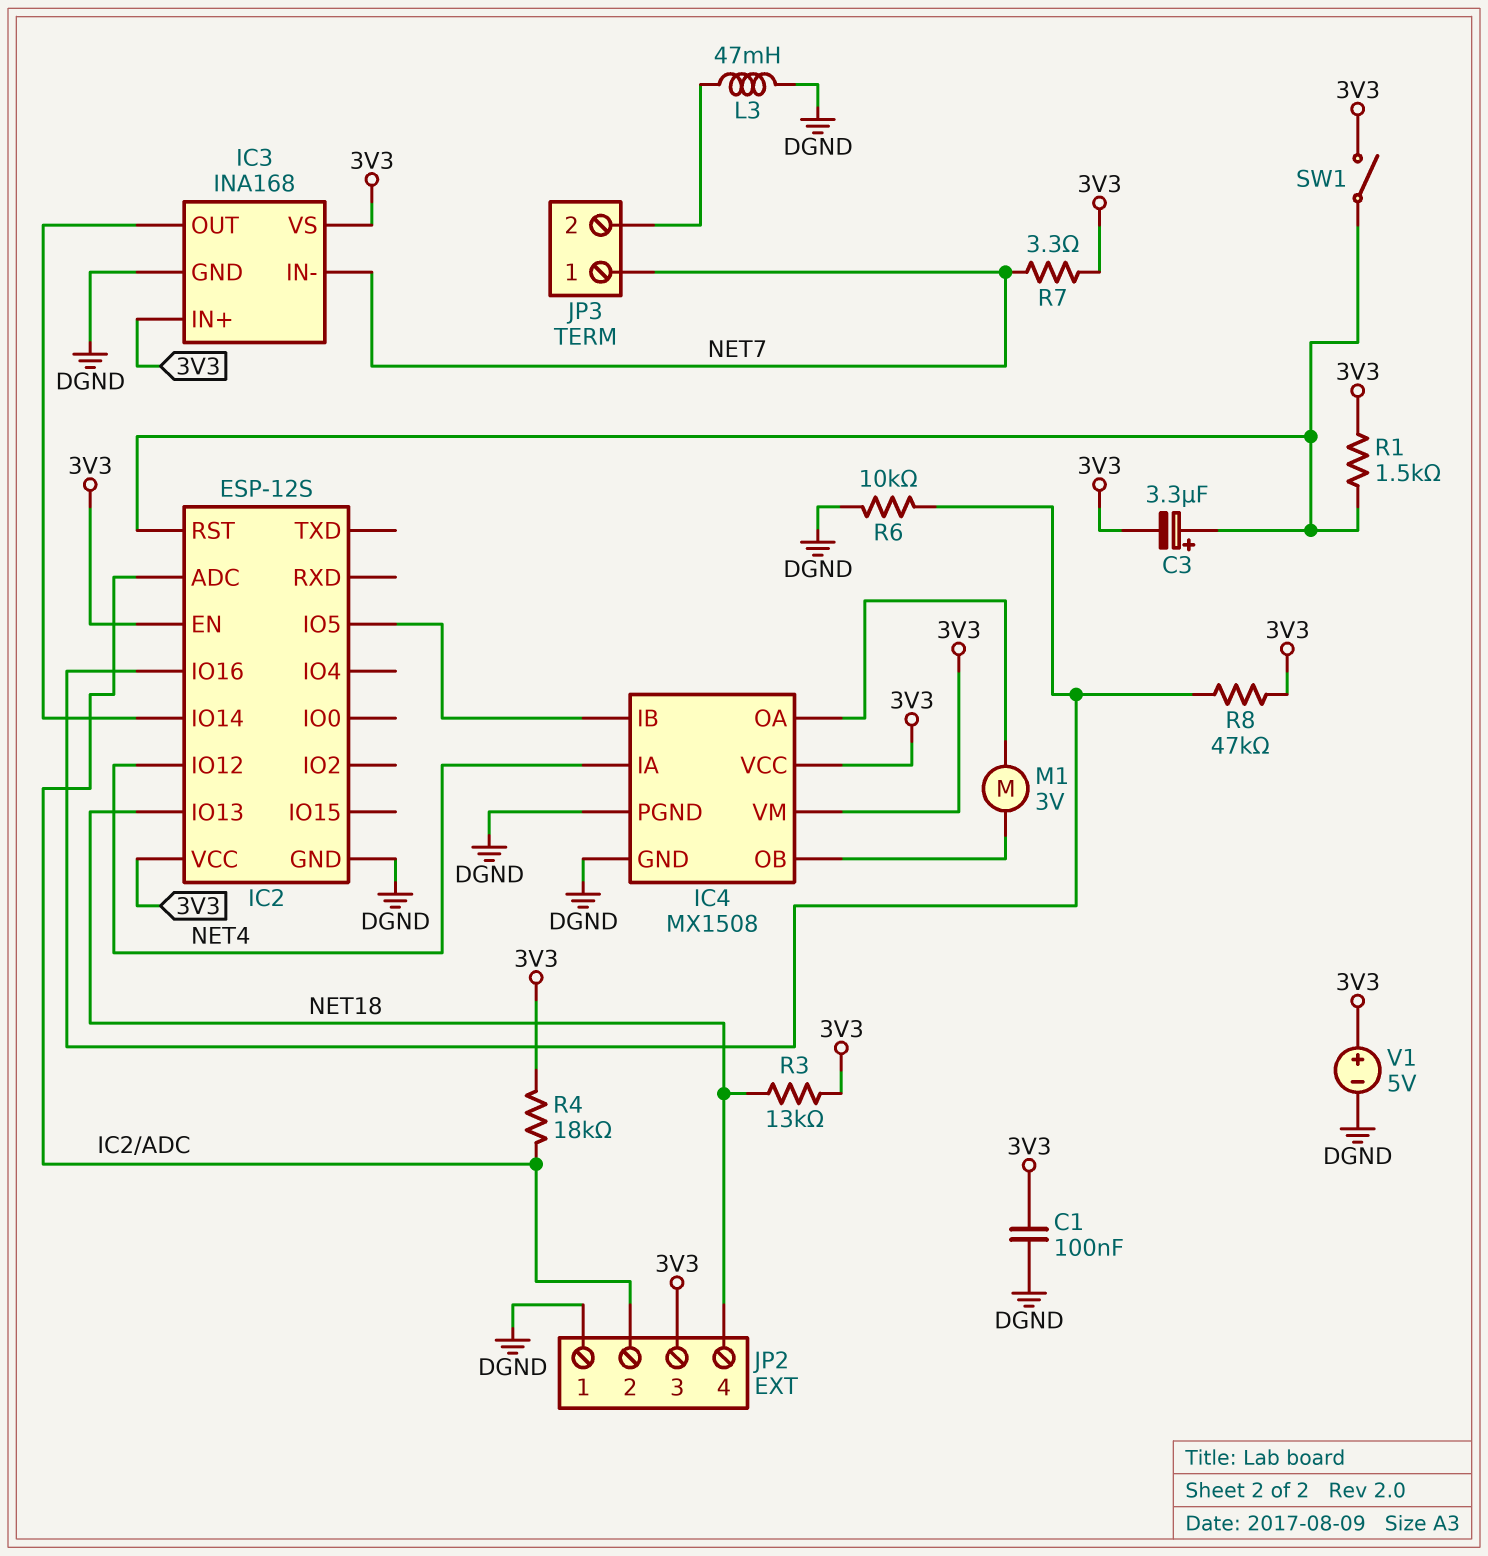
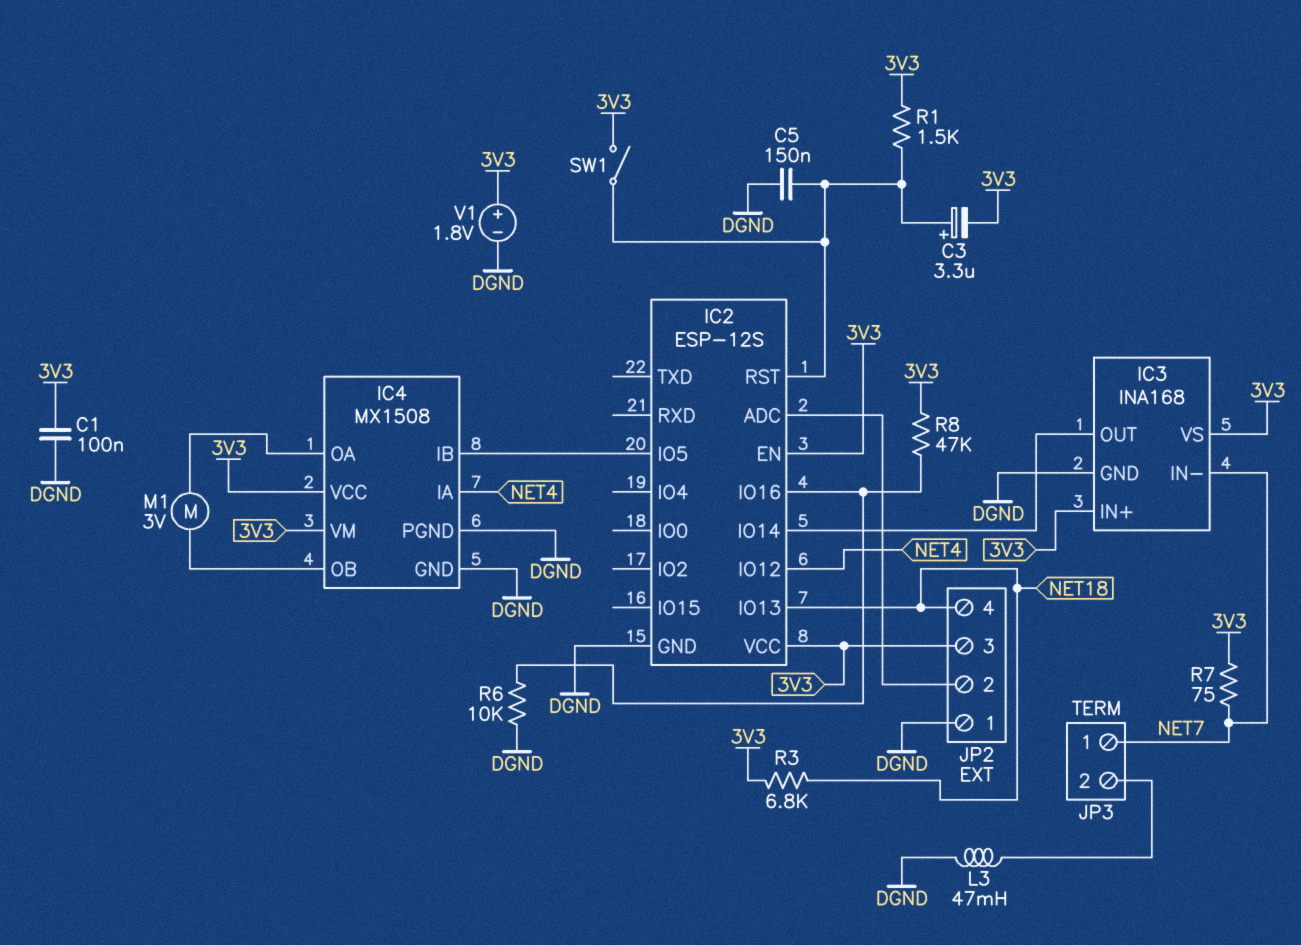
C5: none -> 150nF (DGND, IC2/RST)
R3: 13k (3V3, NET18) -> 6.8k (3V3, NET18)
R4: 18k (3V3, IC2/ADC) -> none
R7: 3.3 (3V3, NET7) -> 75 (3V3, NET7)
V1: 5V (plus 3V3, minus DGND) -> 1.8V (plus 3V3, minus DGND)

